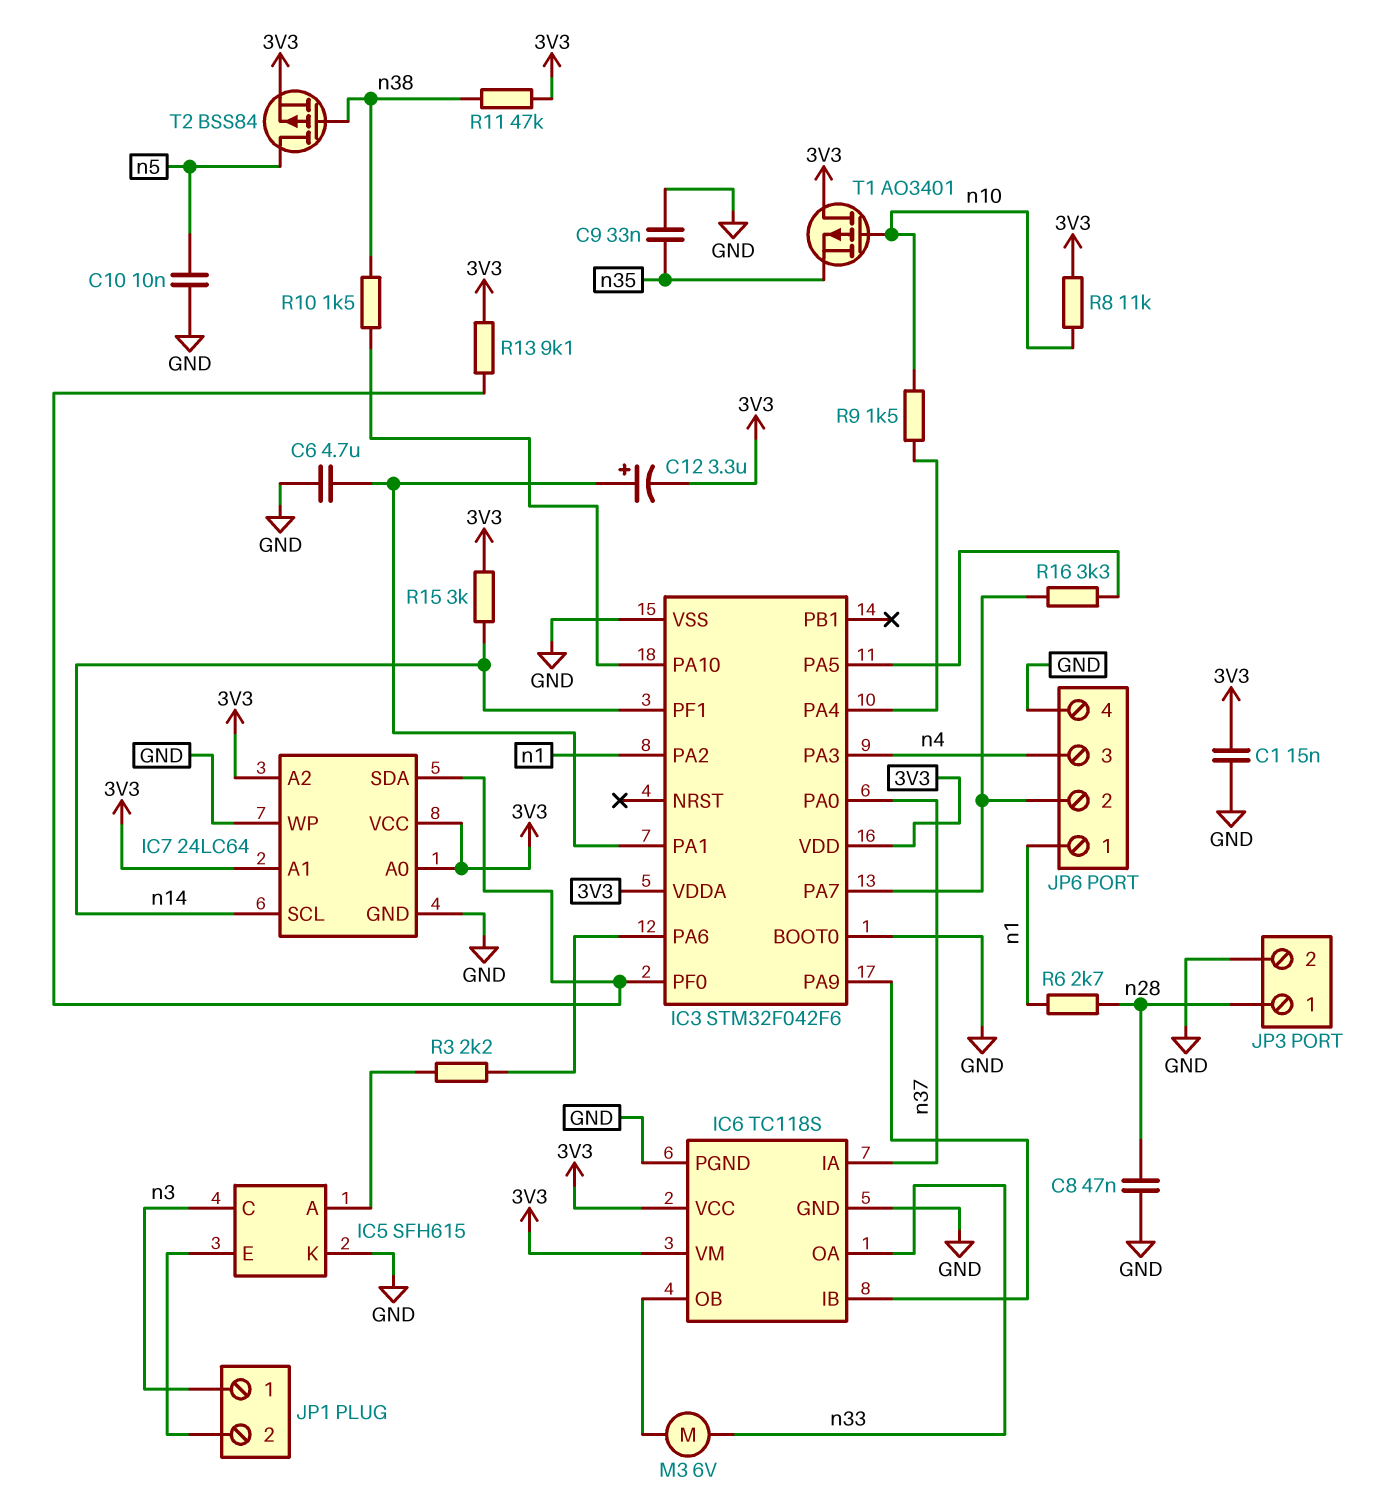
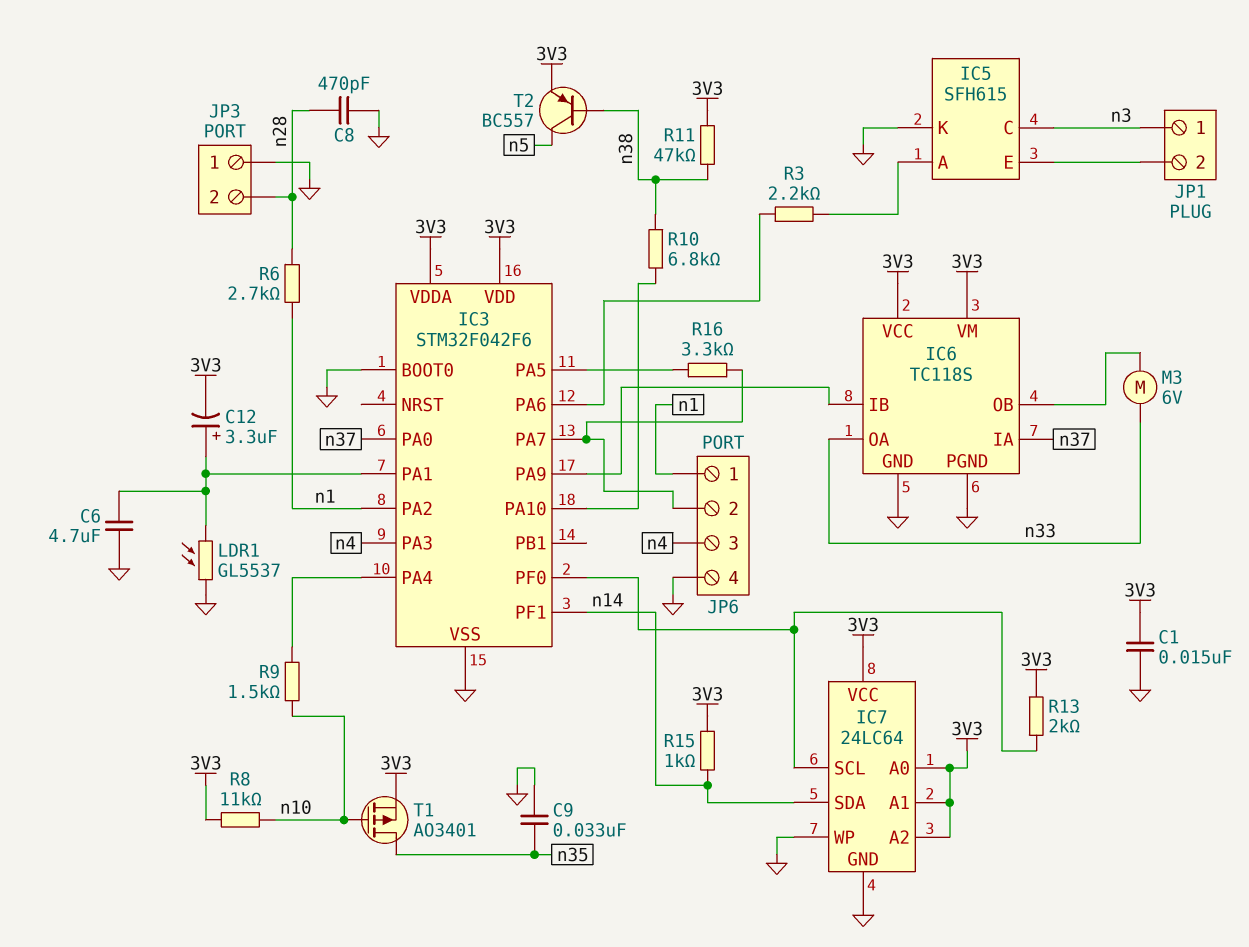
C8: 47nF (GND, n28) -> 470pF (GND, n28)
C10: 10nF (GND, n5) -> none
IC7 pin SCL: n14 -> IC3/PF0
IC7 pin SDA: IC3/PF0 -> n14
JP3 pin 1: n28 -> GND
JP3 pin 2: GND -> n28
LDR1: none -> GL5537 (GND, IC3/PA1)
R10: 1.5k (IC3/PA10, n38) -> 6.8k (IC3/PA10, n38)
R13: 9.1k (3V3, IC3/PF0) -> 2k (3V3, IC3/PF0)
R15: 3k (3V3, n14) -> 1k (3V3, n14)
T1: PMOS AO3401 (G n10, D 3V3, S n35) -> PMOS AO3401 (G n10, D n35, S 3V3)
T2: PMOS BSS84 (G n38, D n5, S 3V3) -> PNP BC557 (B n38, C n5, E 3V3)

